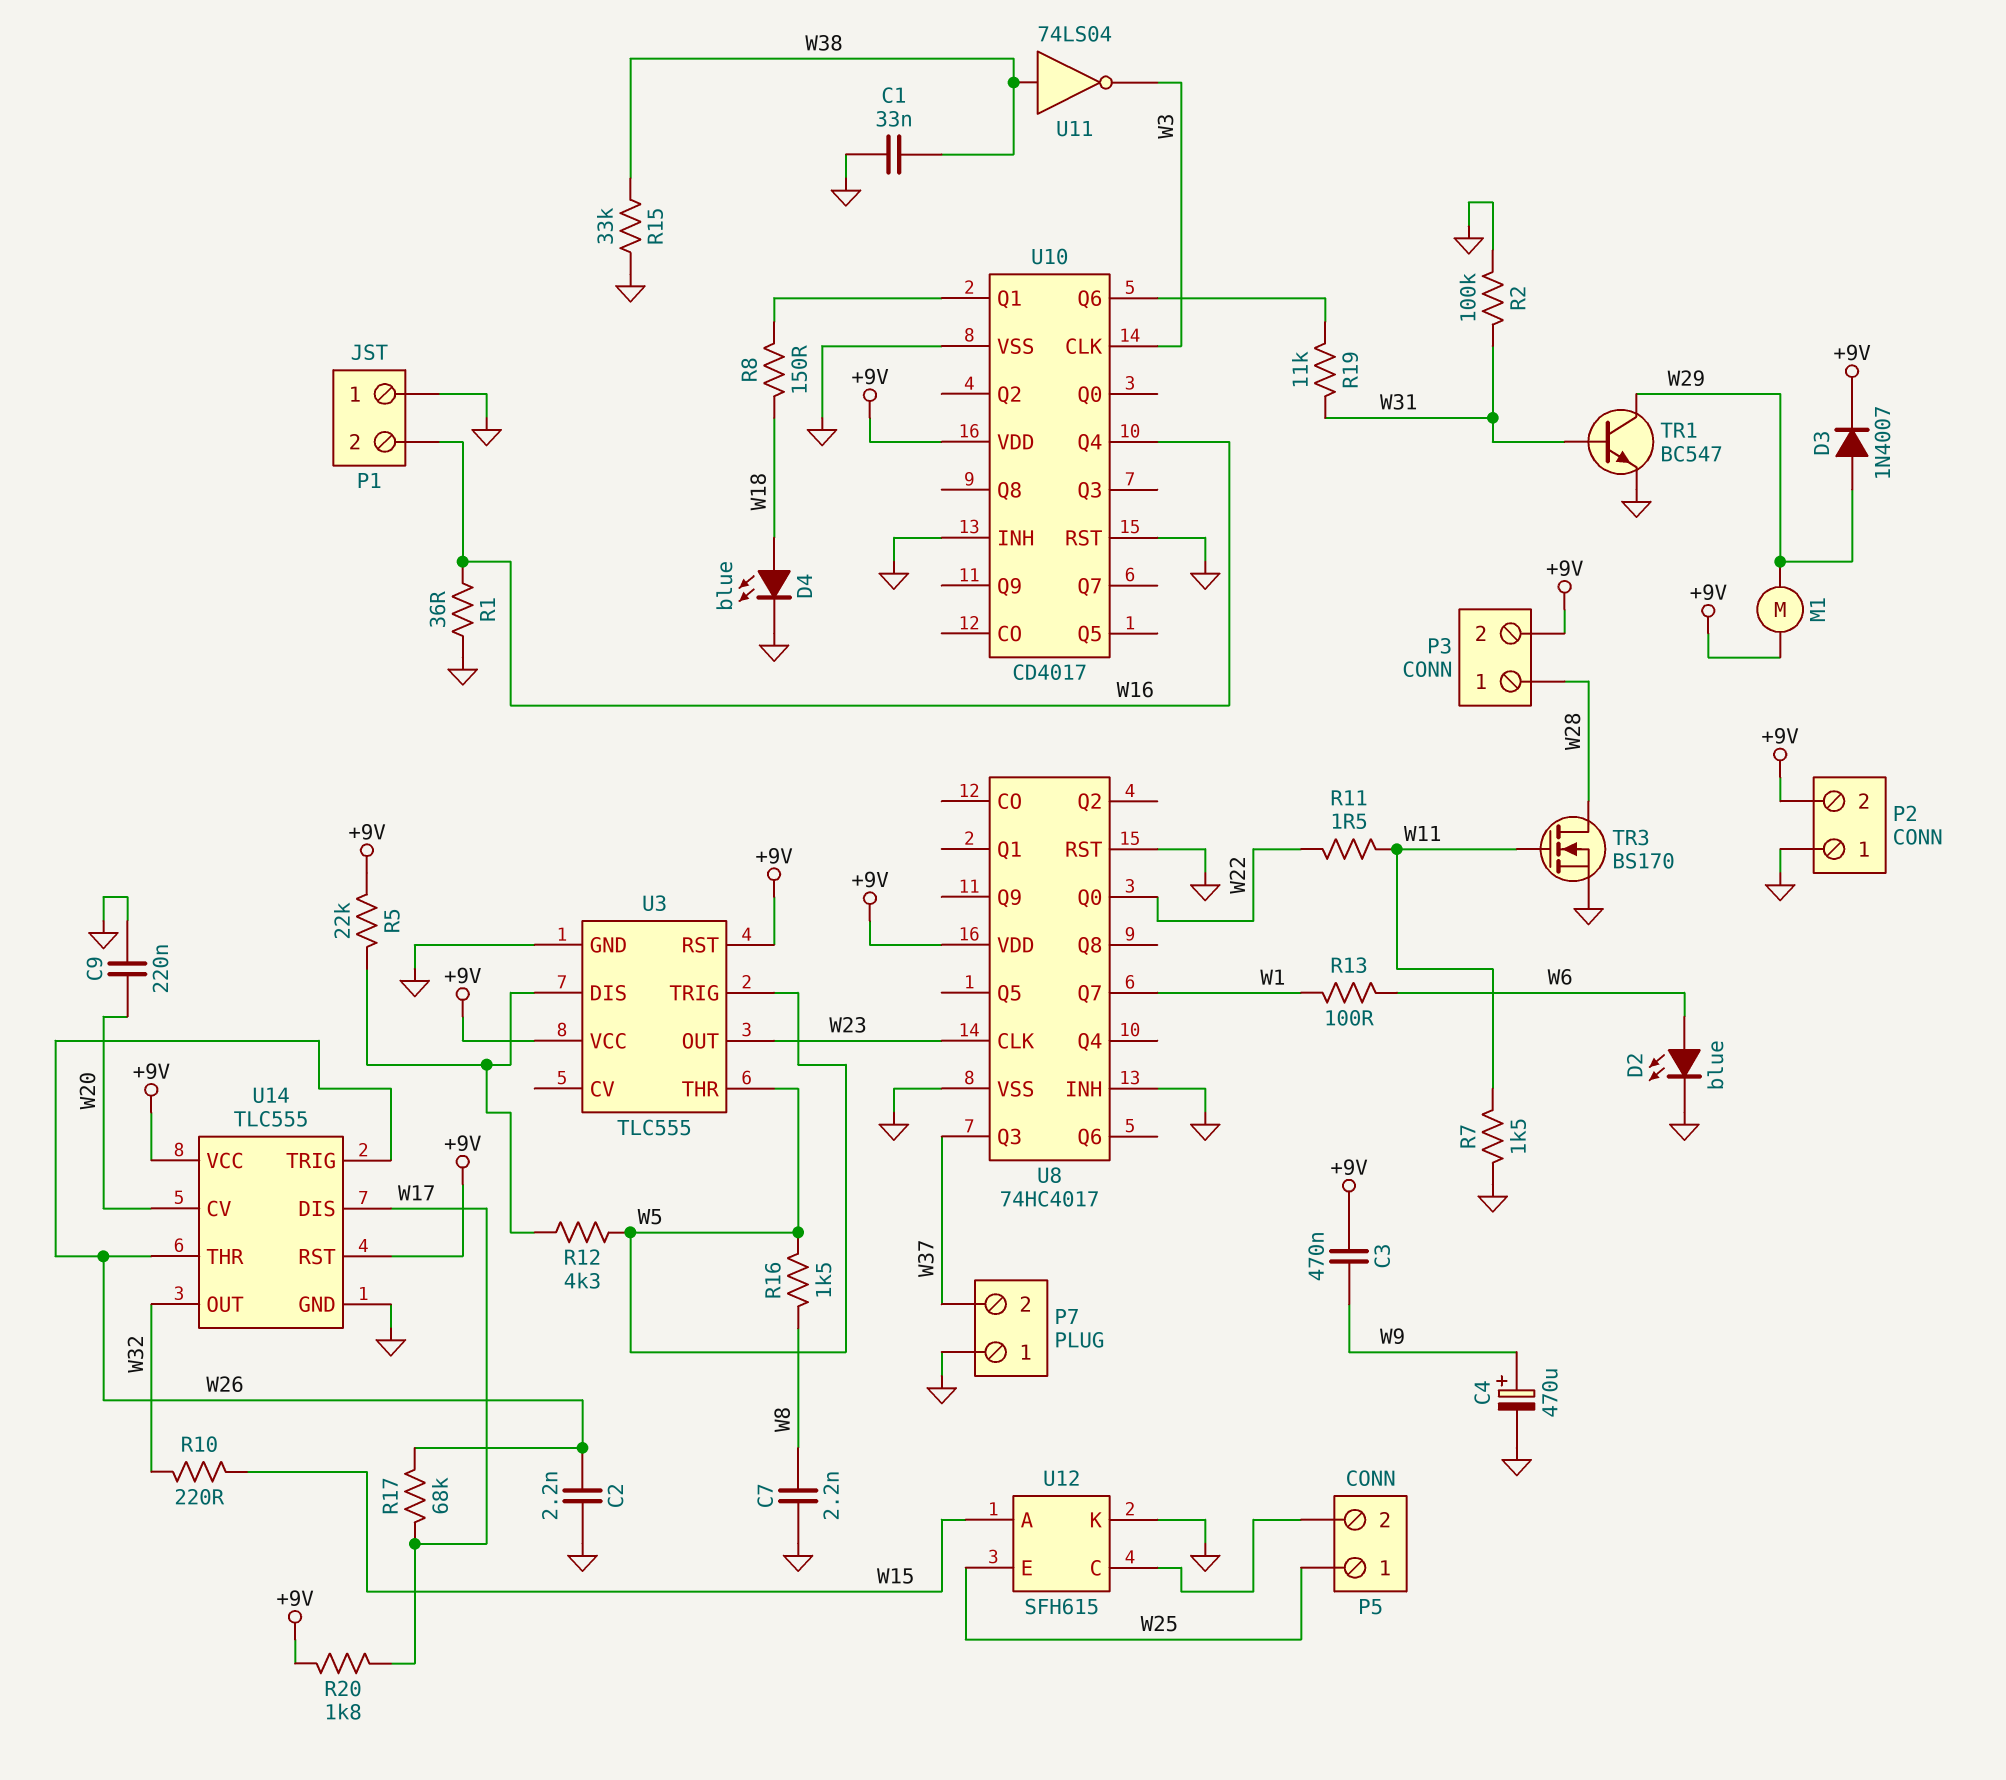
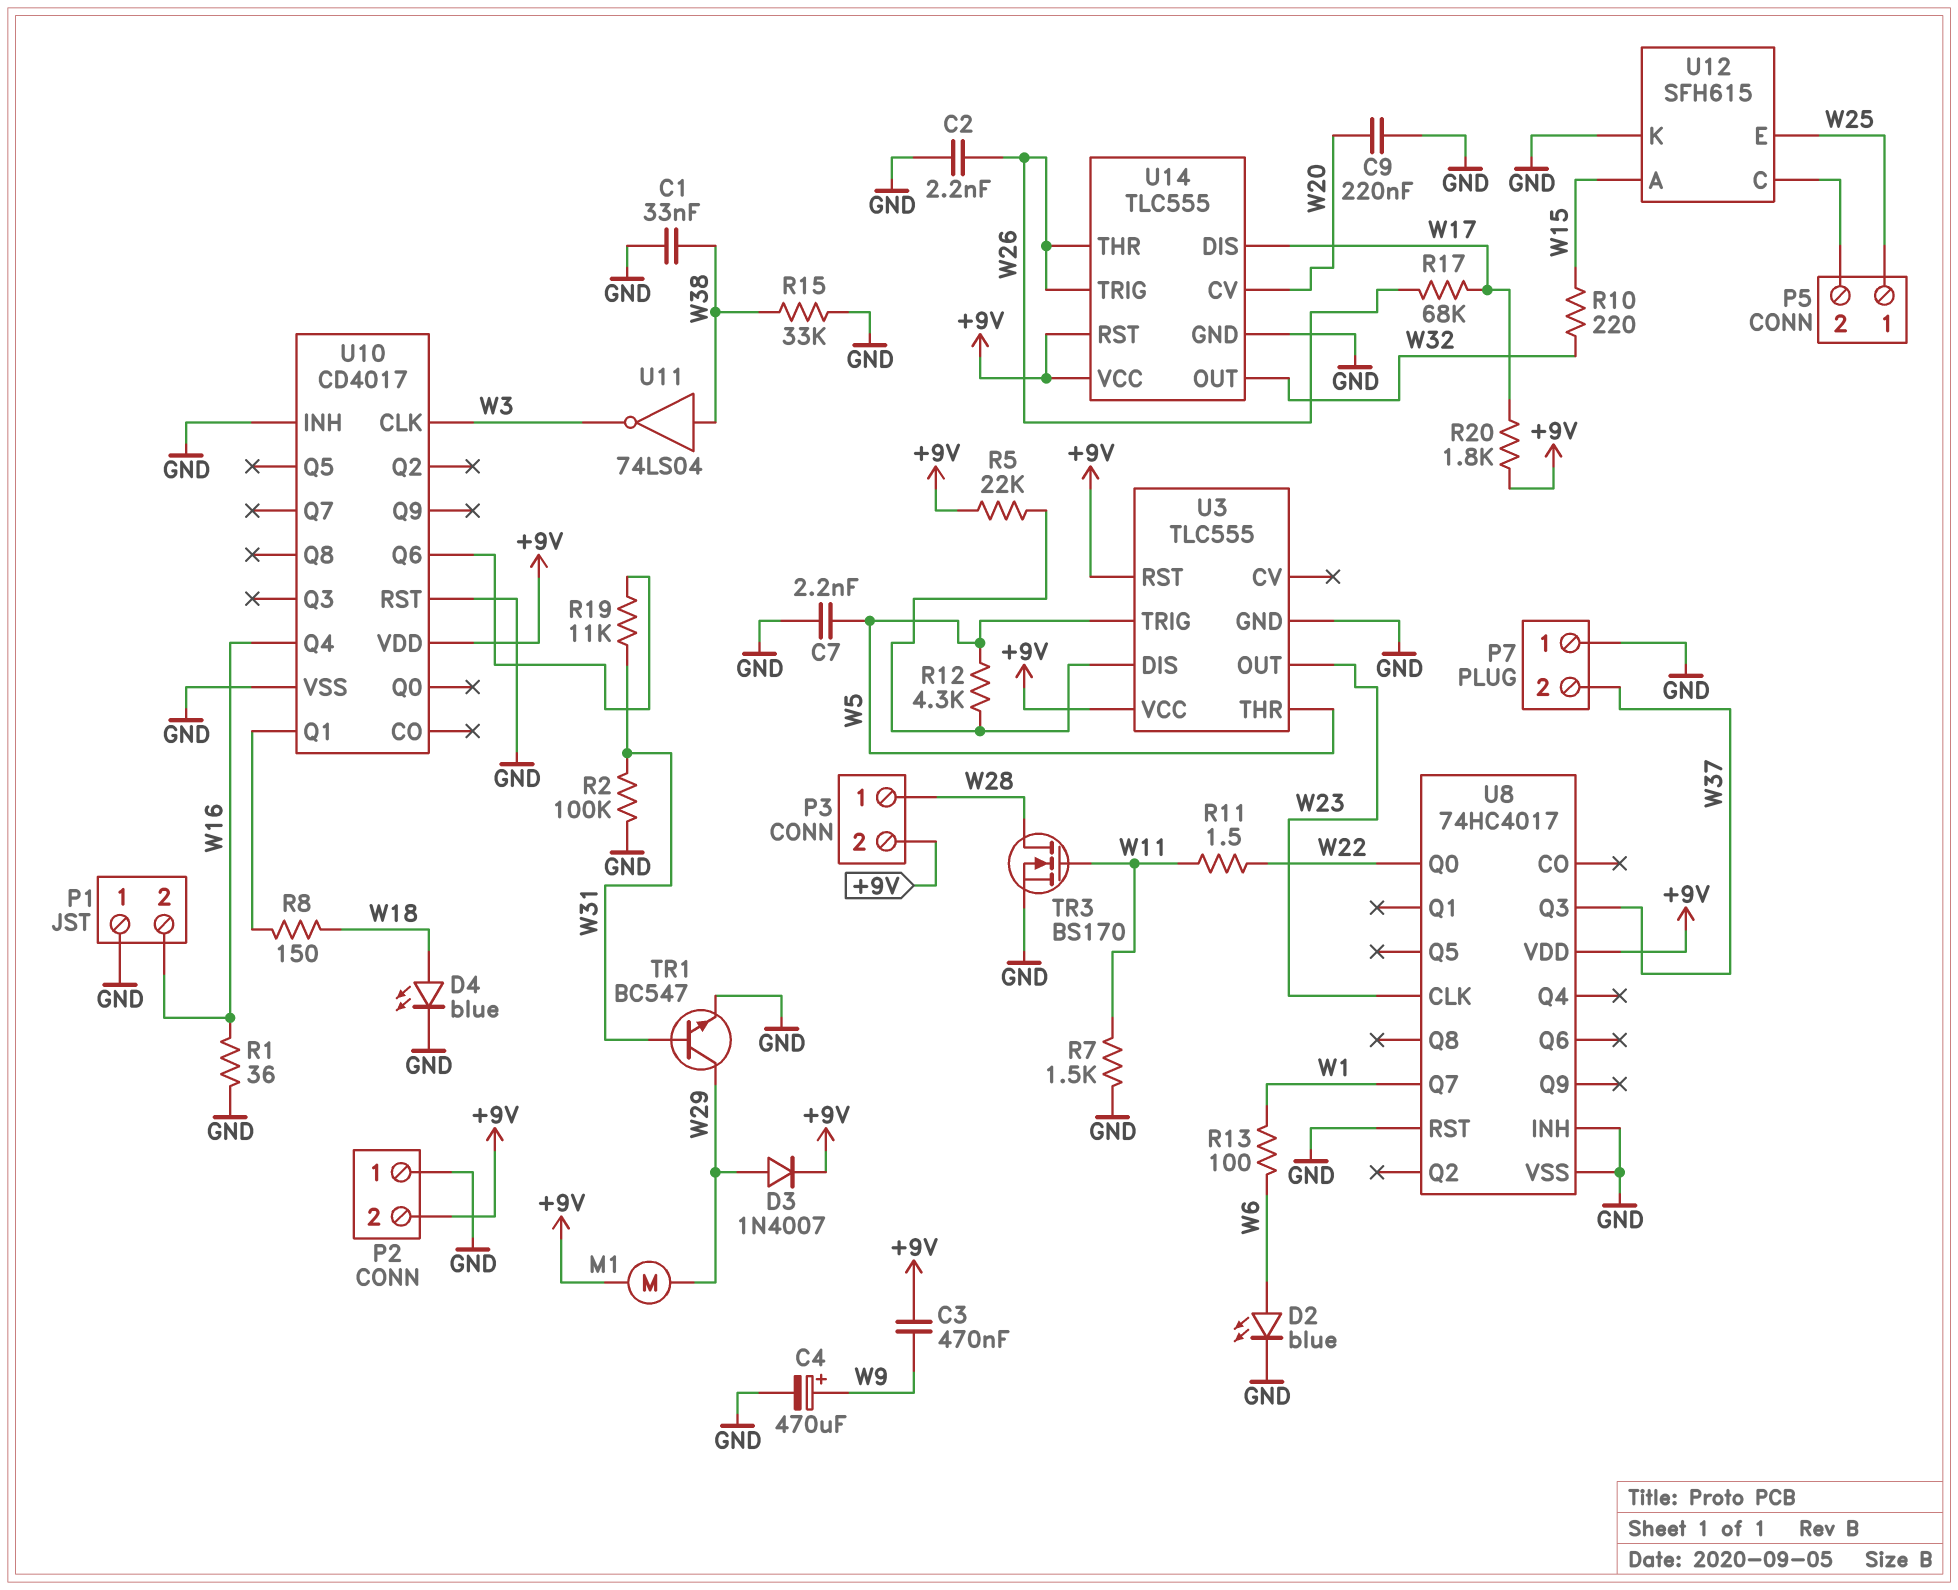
C7: 2.2nF (GND, W8) -> 2.2nF (GND, W5)
R16: 1.5k (W5, W8) -> none

